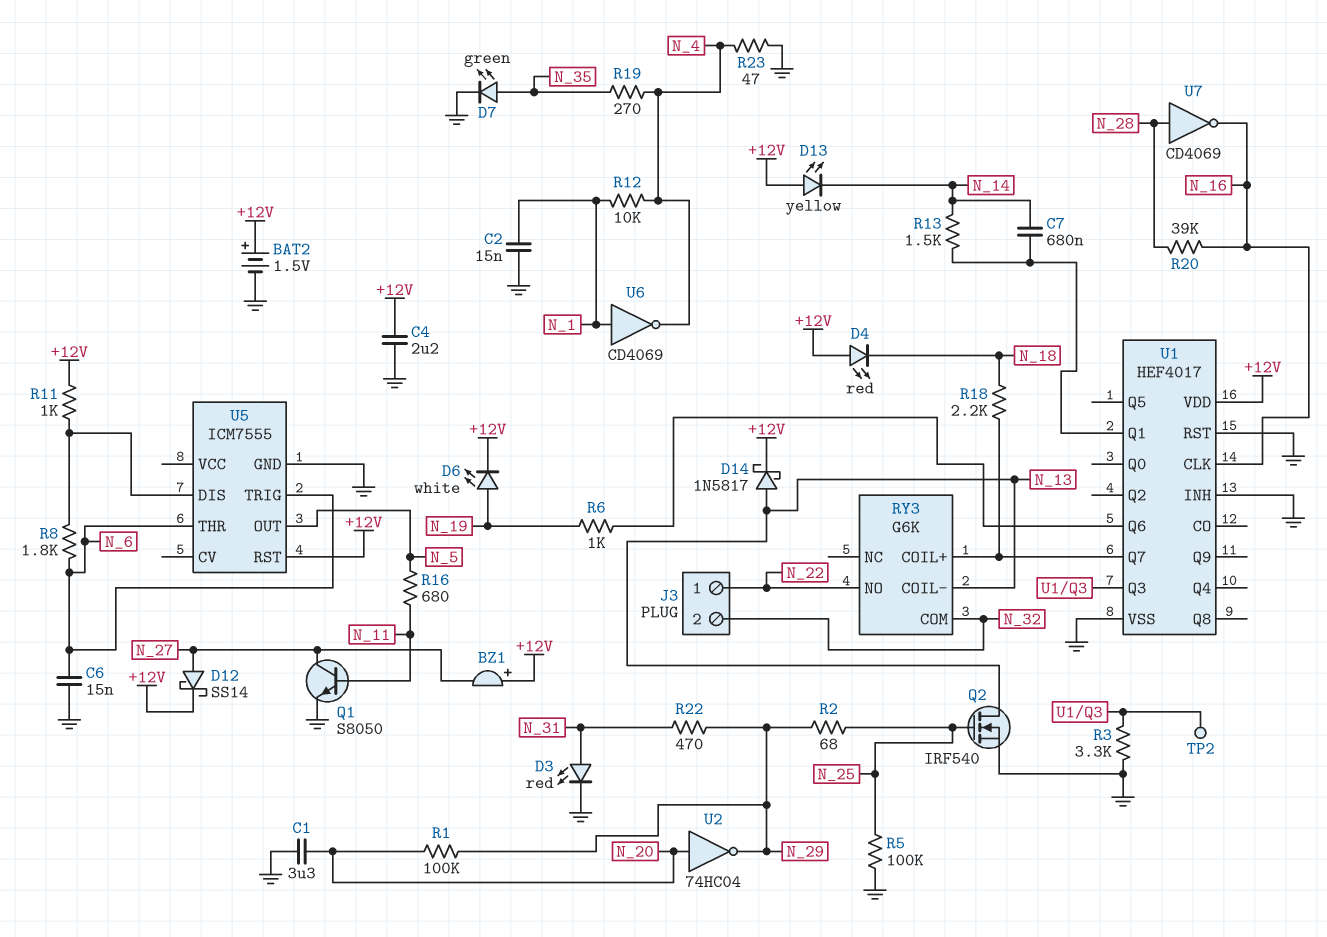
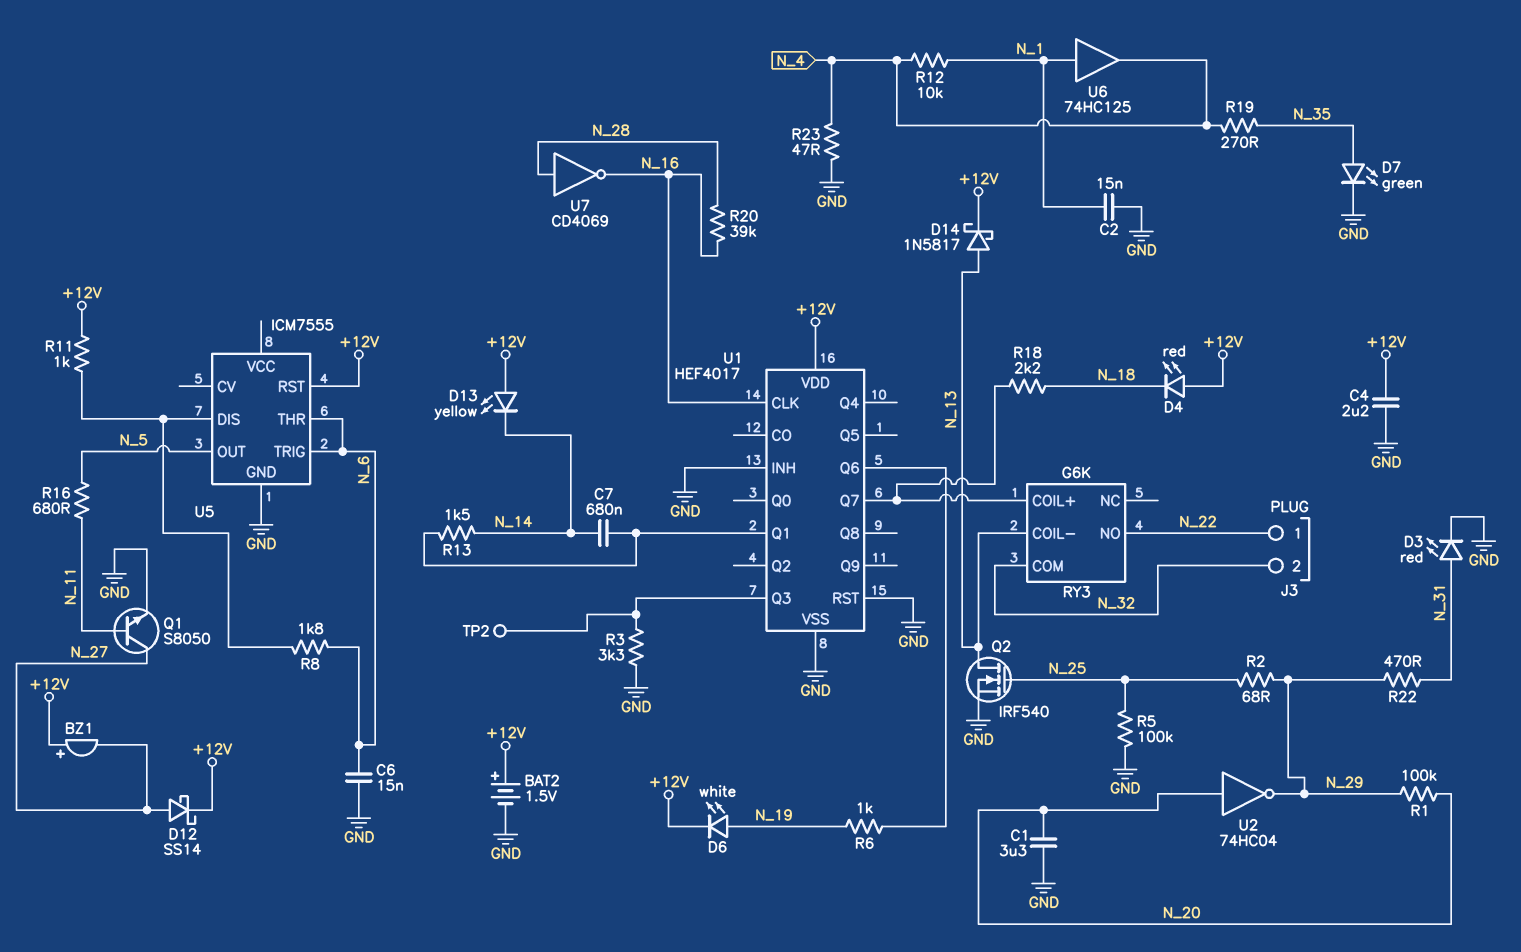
U6: NOT CD4069 (in N_1, out N_4) -> buffer 74HC125 (in N_1, out N_4)

